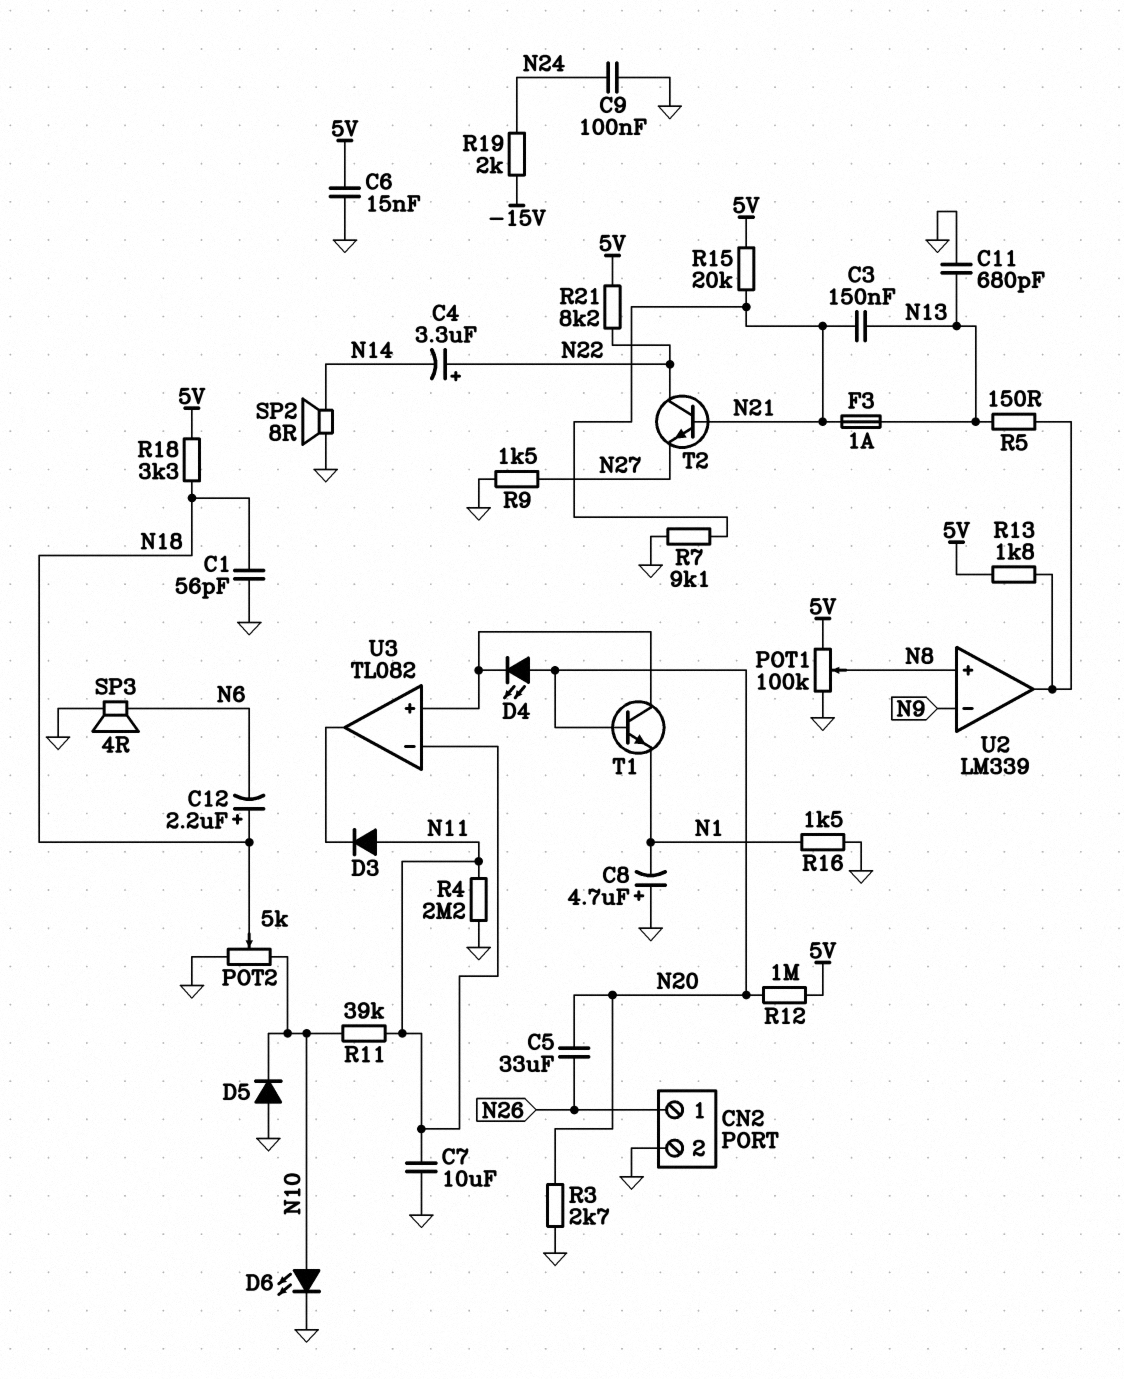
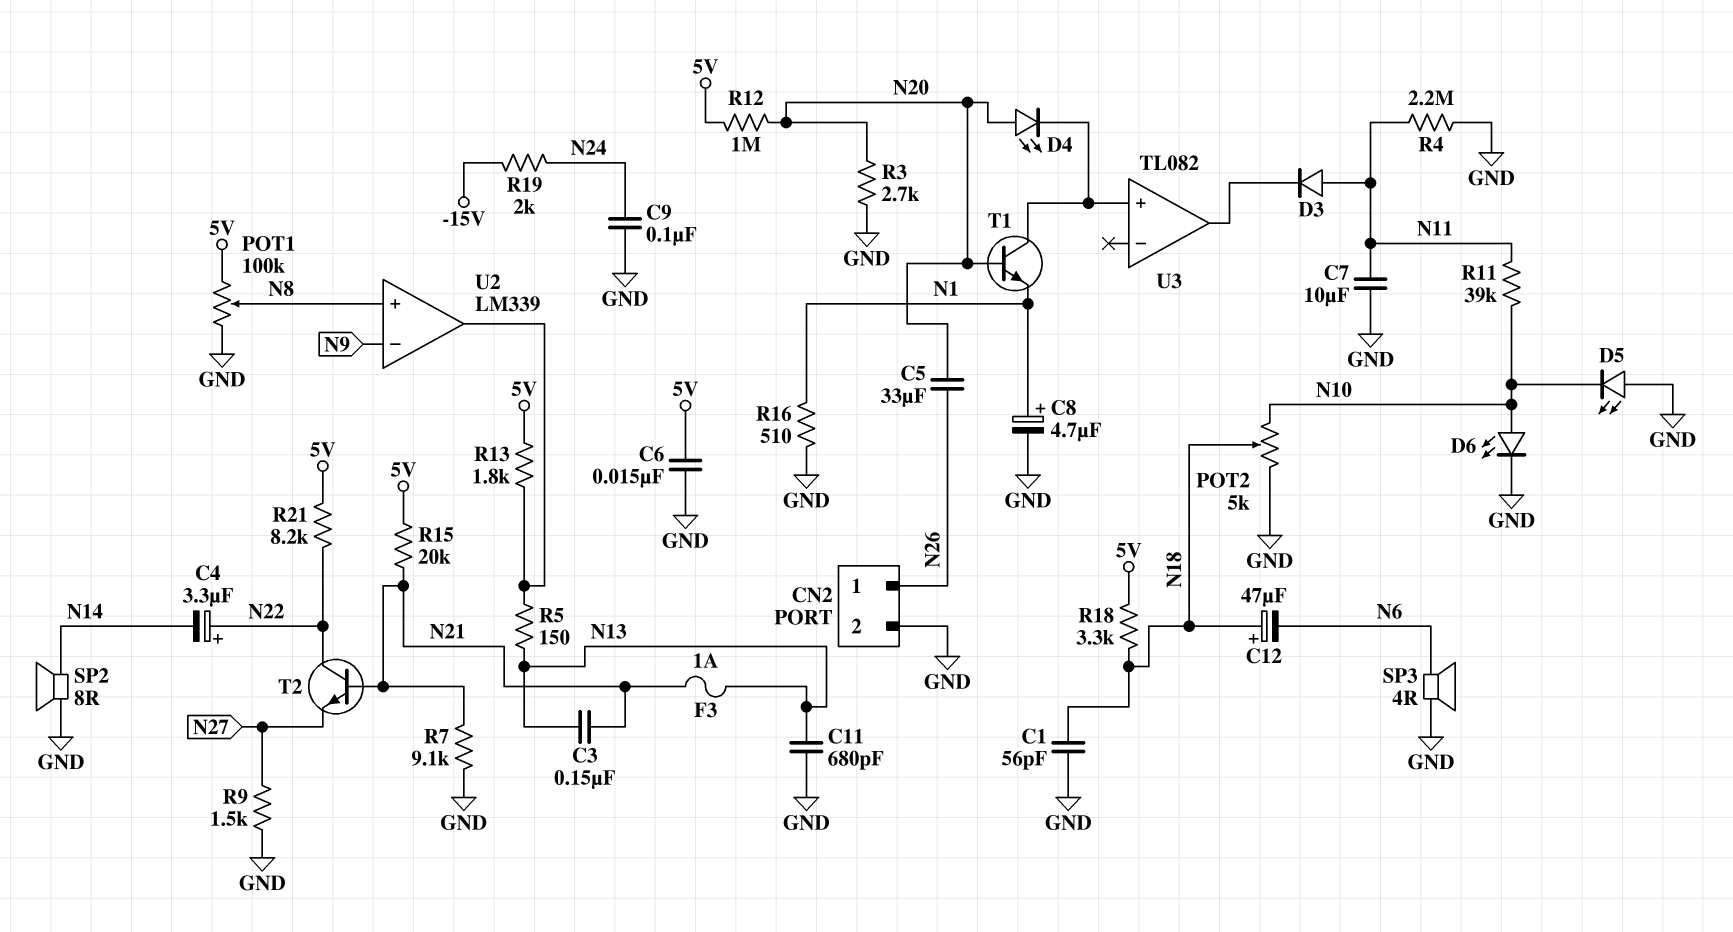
C8: 4.7uF (plus GND, minus N1) -> 4.7uF (plus N1, minus GND)
C12: 2.2uF (plus N18, minus N6) -> 47uF (plus N18, minus N6)
D5: diode (A GND, K N10) -> LED (A GND, K N10)
R16: 1.5k (GND, N1) -> 510 (GND, N1)
U3 pin in-: N11 -> none

